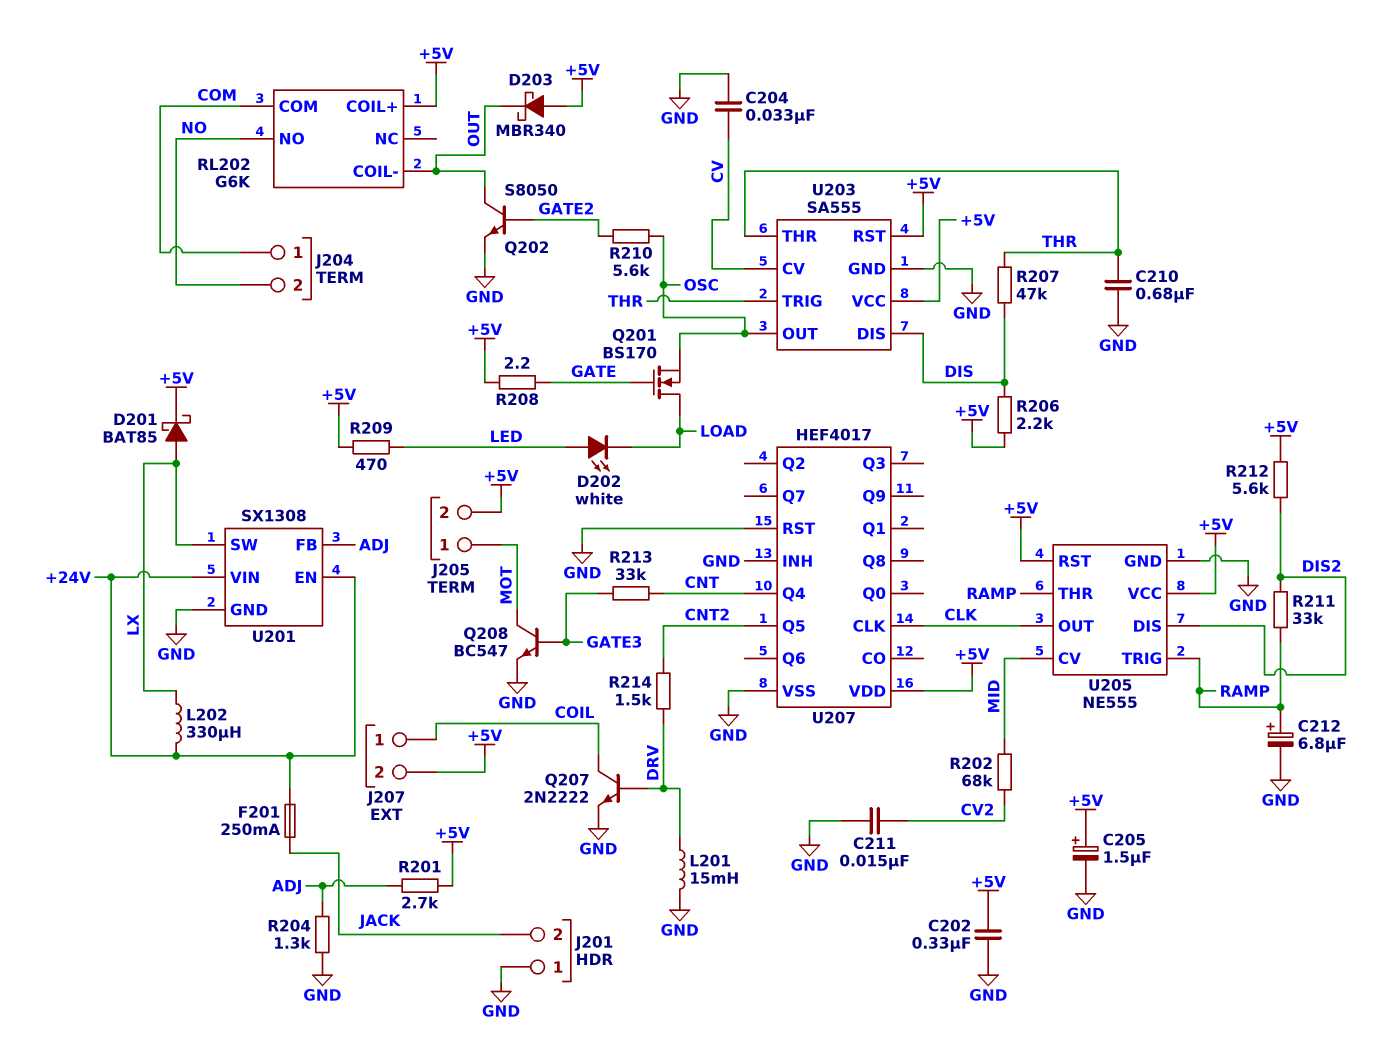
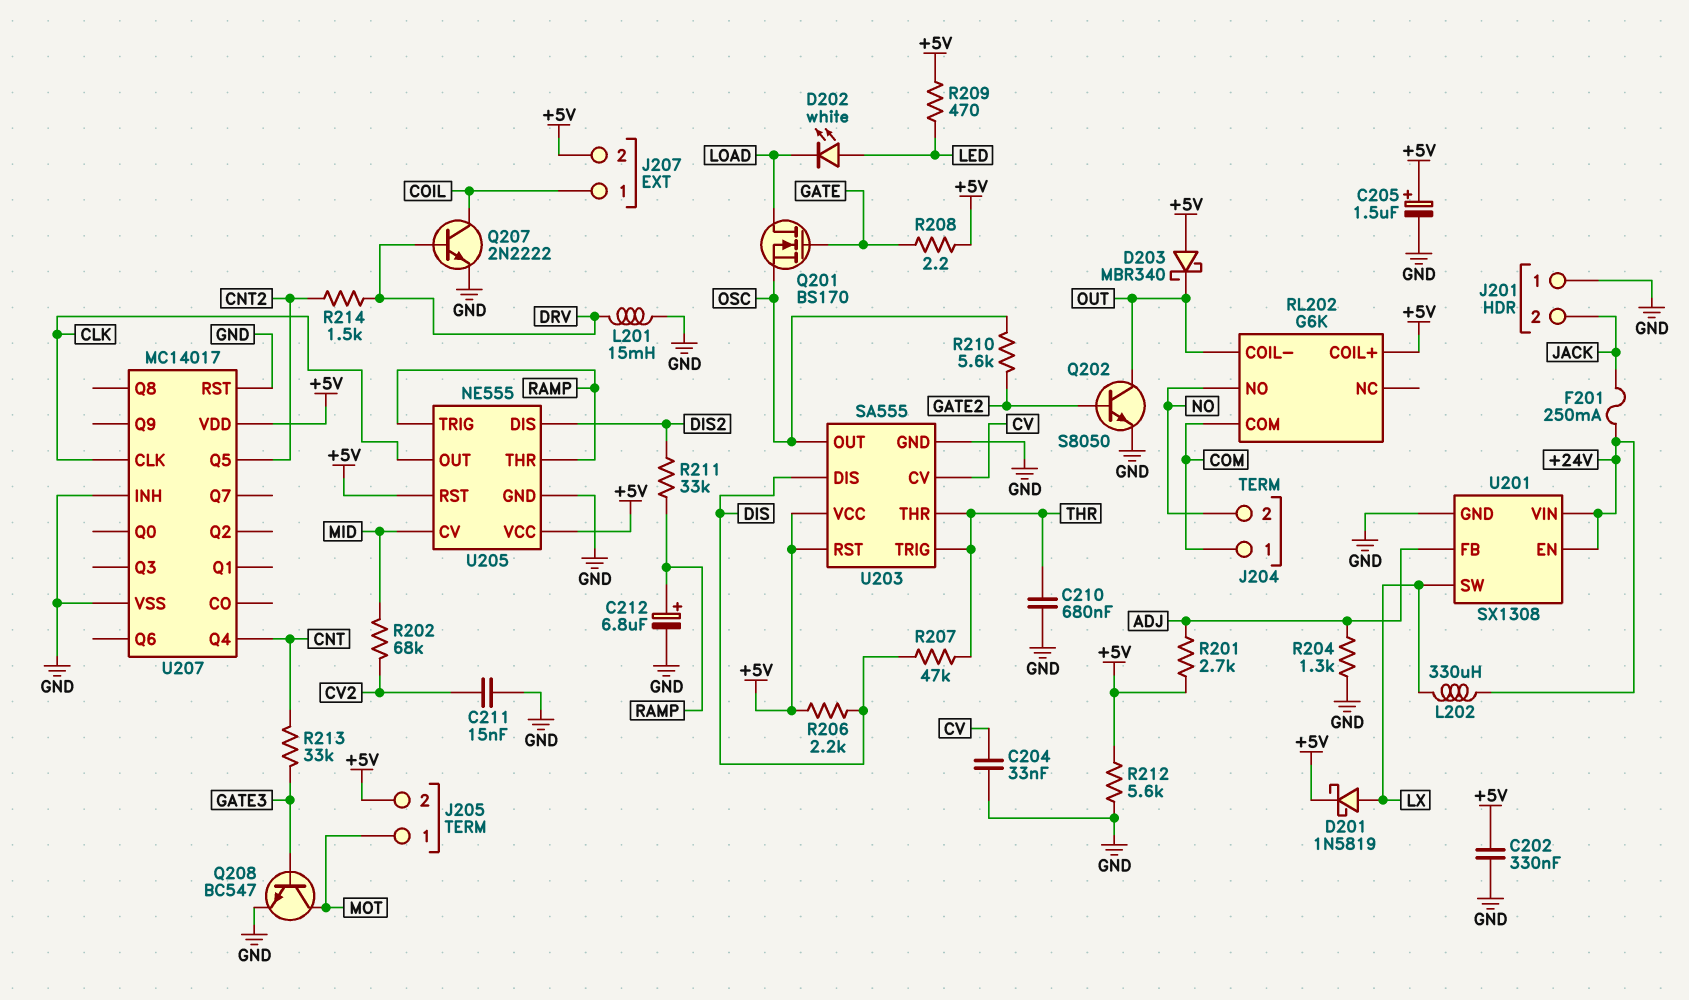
D201: schottky BAT85 (A LX, K +5V) -> schottky 1N5819 (A LX, K +5V)
R212: 5.6k (+5V, DIS2) -> 5.6k (+5V, GND)
U207: HEF4017 -> MC14017

